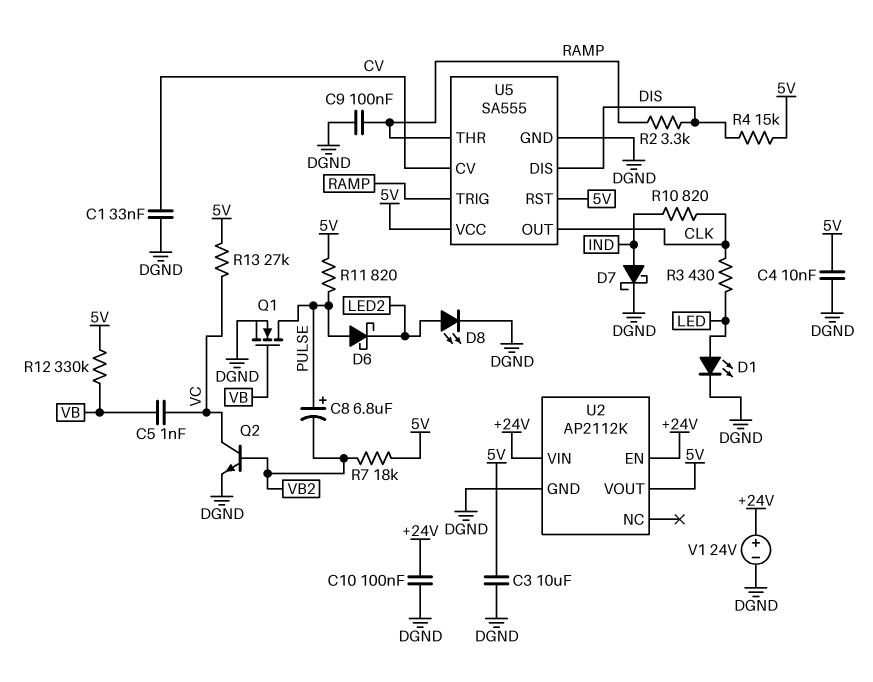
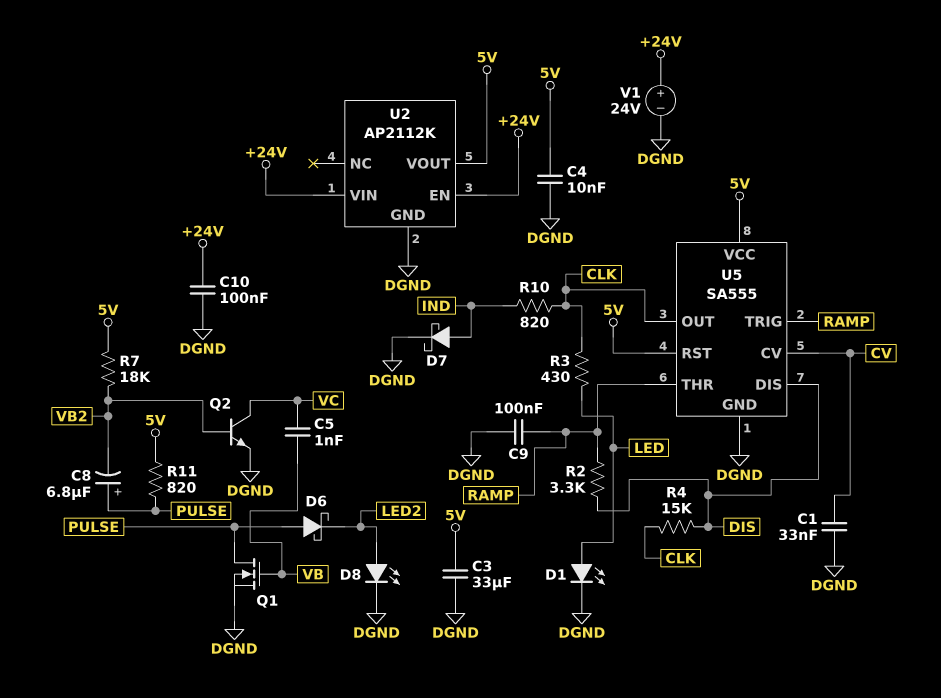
C3: 10uF (5V, DGND) -> 33uF (5V, DGND)
R4: 15k (5V, DIS) -> 15k (CLK, DIS)
R12: 330k (5V, VB) -> none
R13: 27k (5V, VC) -> none

